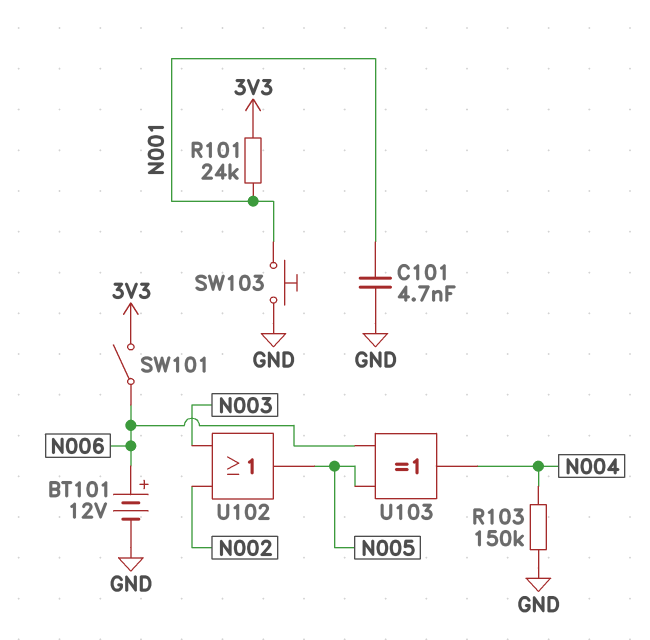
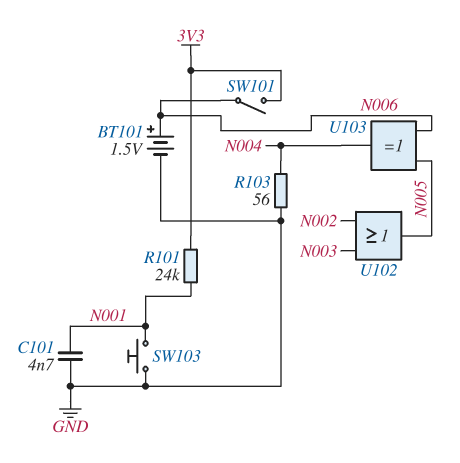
BT101: 12V (plus N006, minus GND) -> 1.5V (plus N006, minus GND)
R103: 150k (GND, N004) -> 56 (GND, N004)

